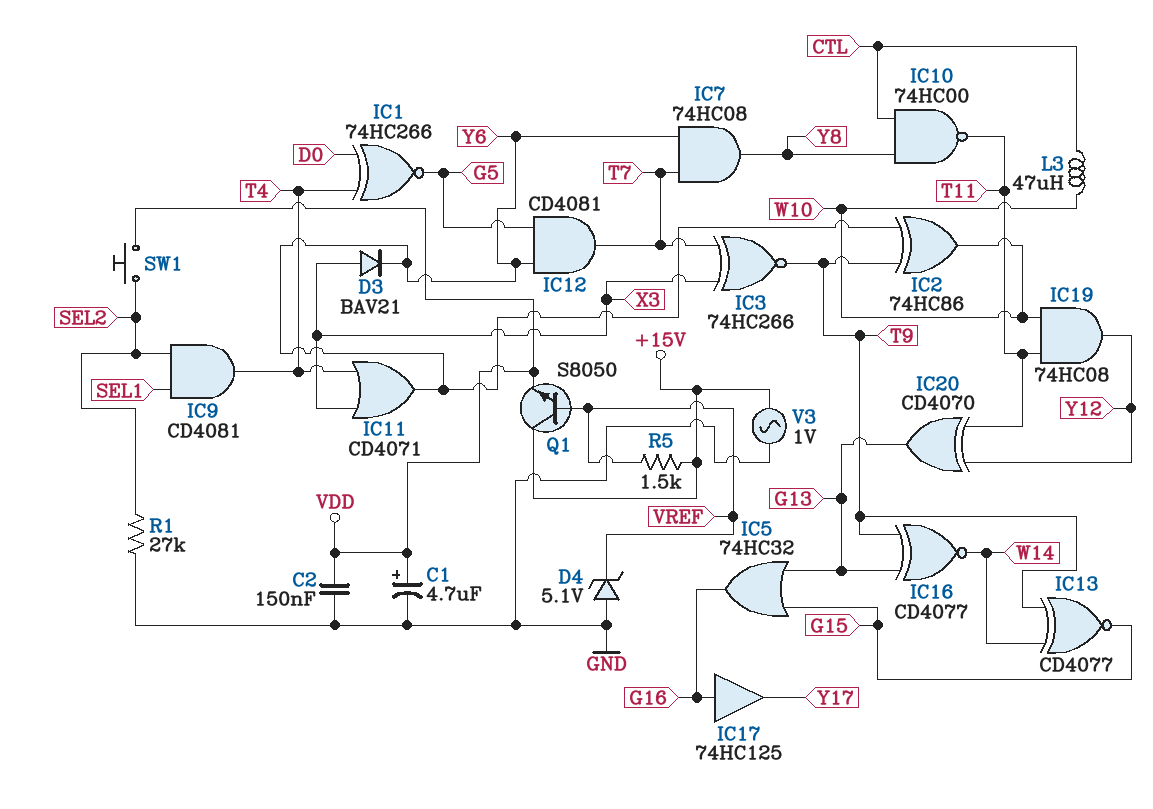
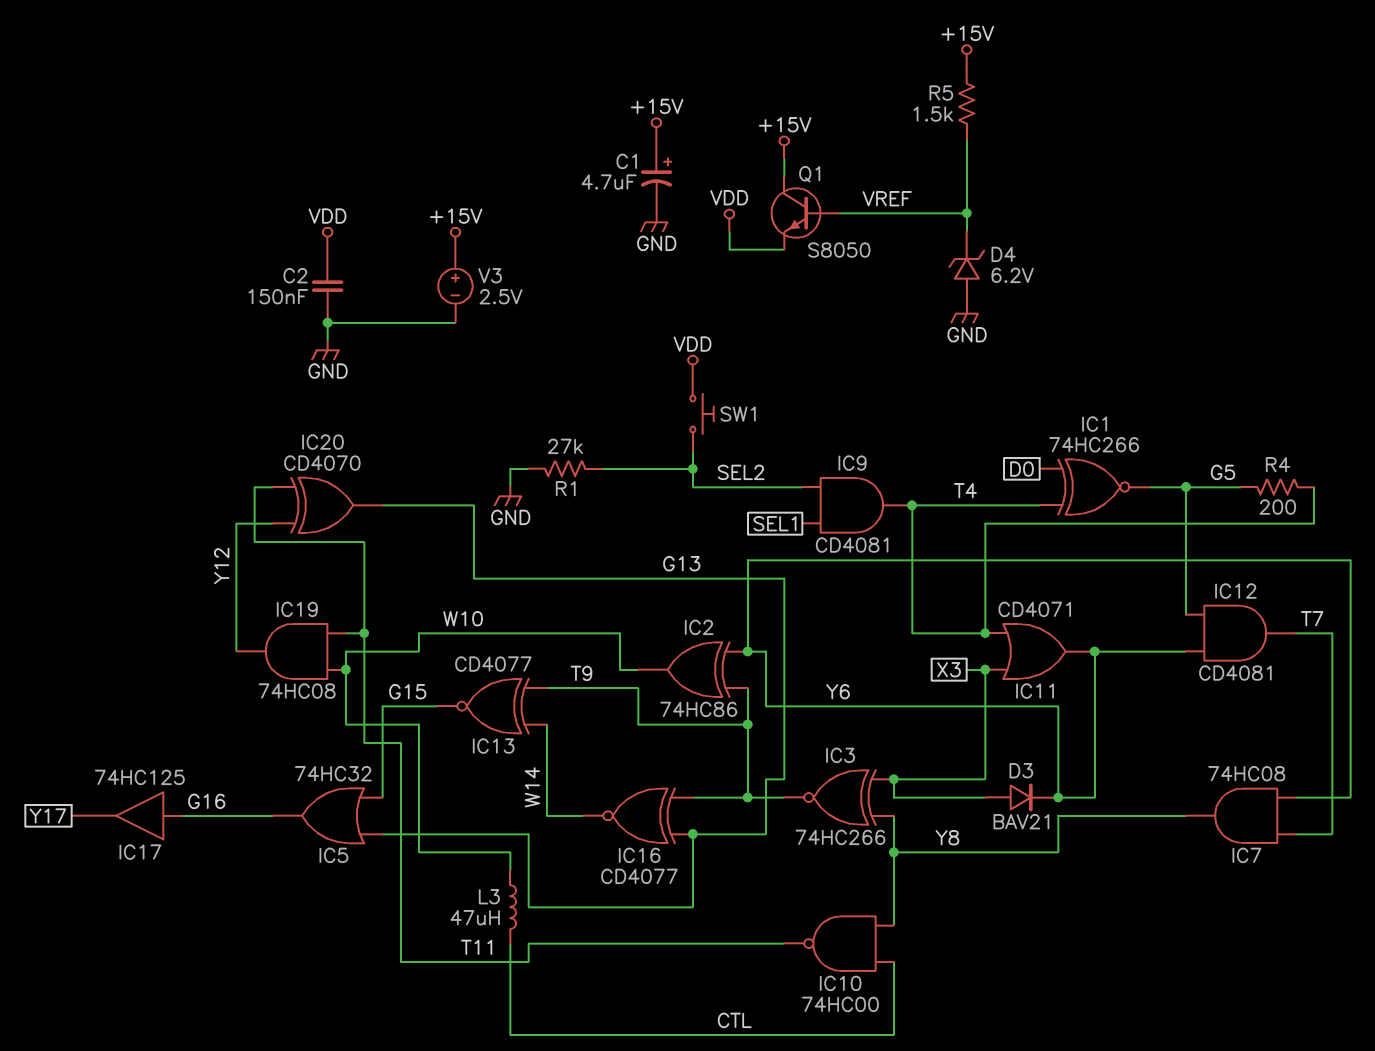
C1: 4.7uF (plus VDD, minus GND) -> 4.7uF (plus +15V, minus GND)
D4: zener 5.1V (A GND, K VREF) -> zener 6.2V (A GND, K VREF)
IC3: XNOR 74HC266 (in T7, in X3, out T9) -> XNOR 74HC266 (in X3, in Y8, out T9)
R4: none -> 200 (G5, T4)
V3: AC 1V (+15V, GND) -> 2.5V (plus +15V, minus GND)

